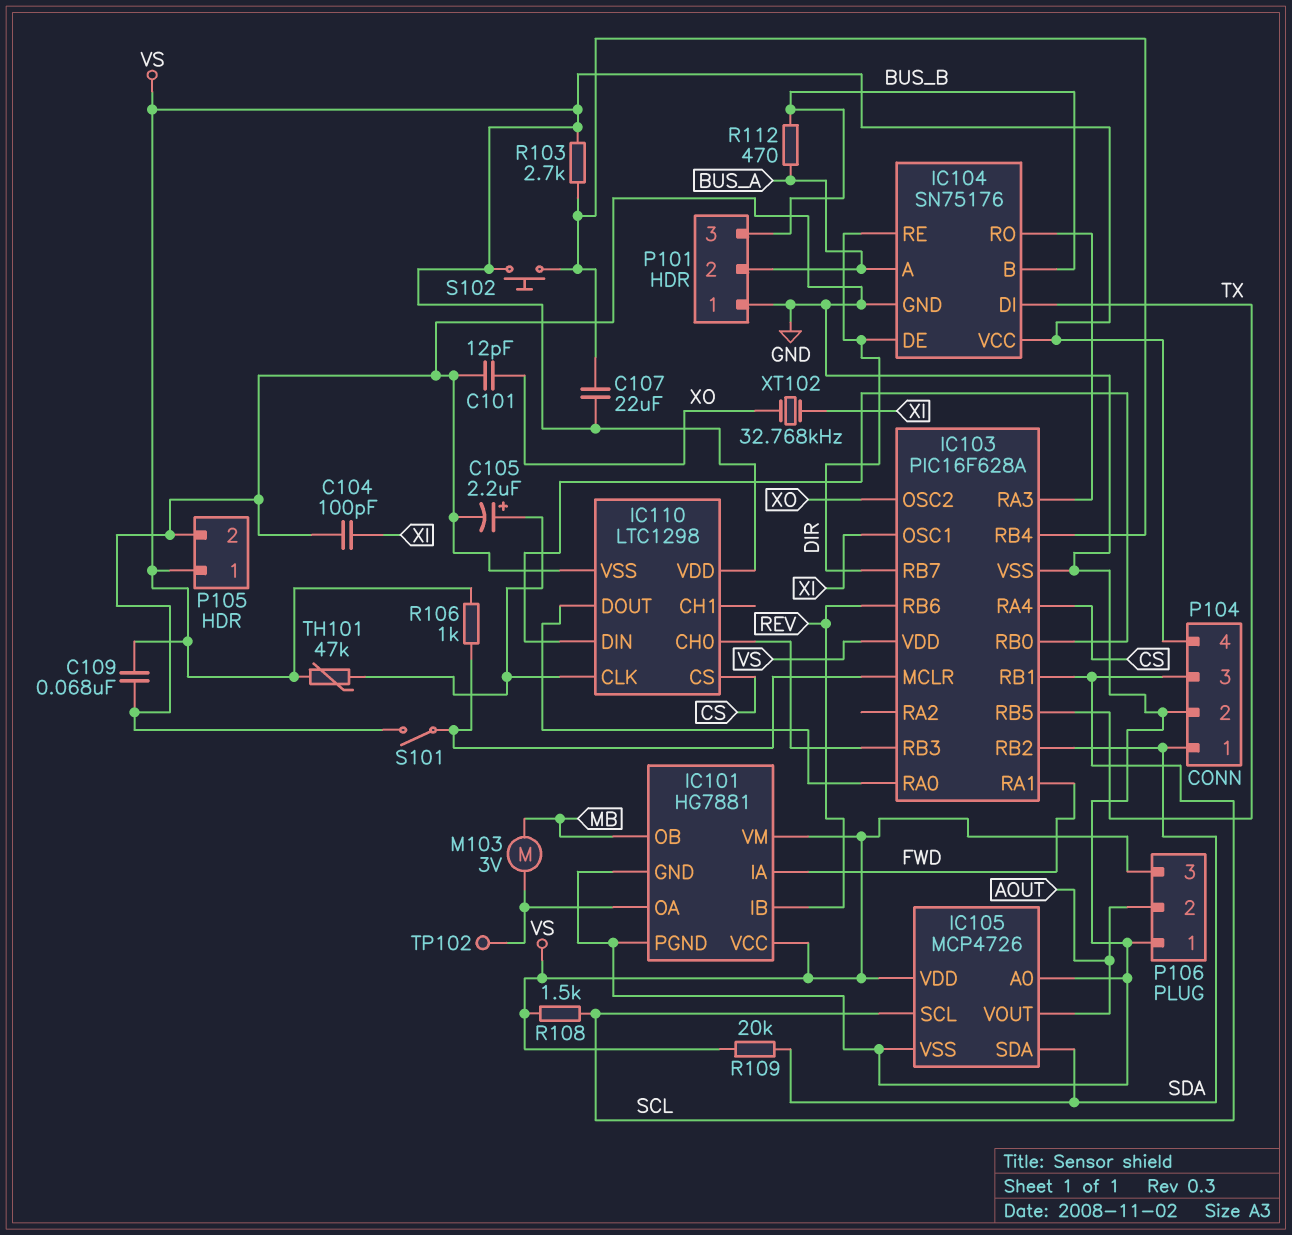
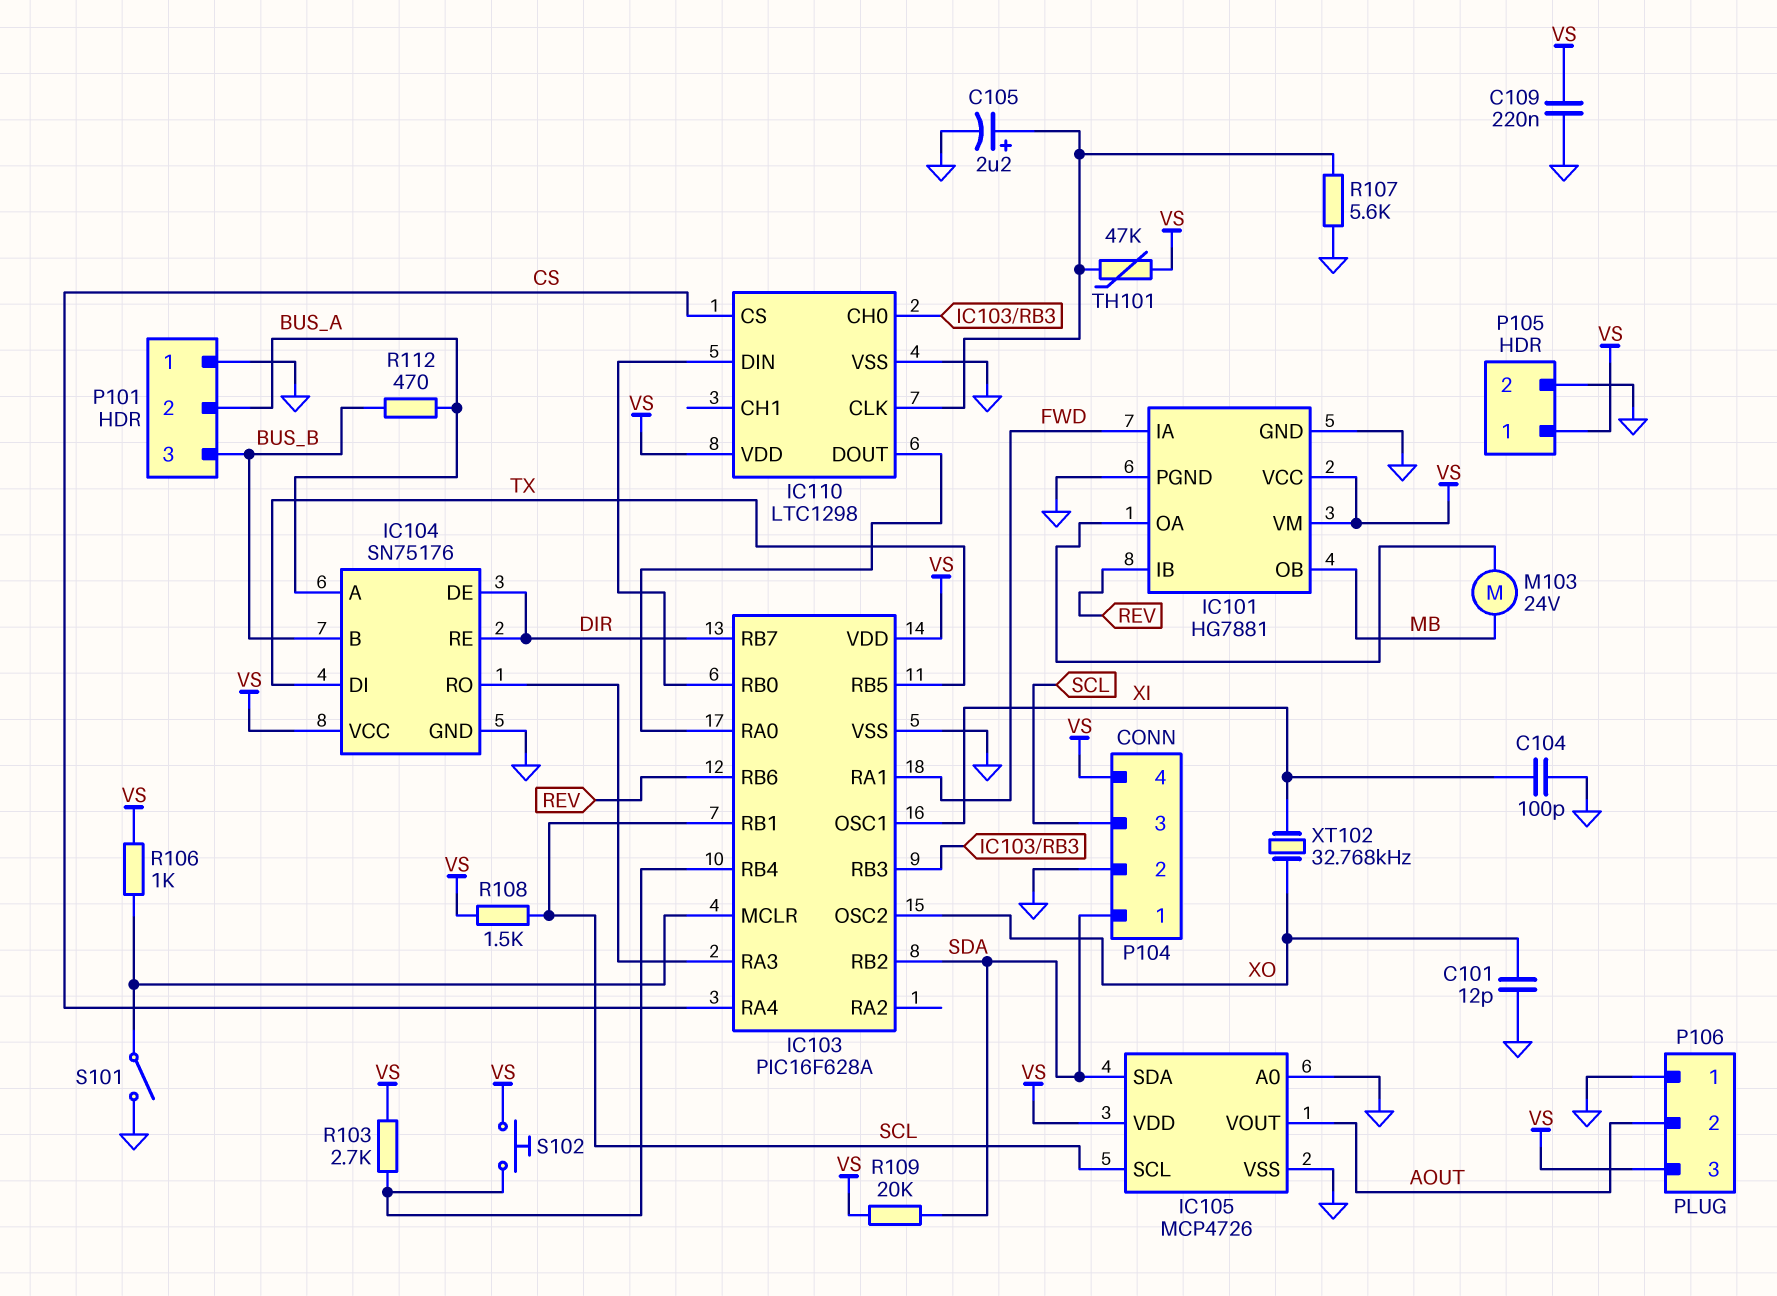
C107: 22uF (IC103/RB4, VS) -> none
C109: 68nF (GND, VS) -> 220nF (GND, VS)
M103: motor 3V (IC101/OA, MB) -> motor 24V (IC101/OA, MB)
R107: none -> 5.6k (GND, IC110/CLK)
TP102: test point (IC101/OA) -> none

